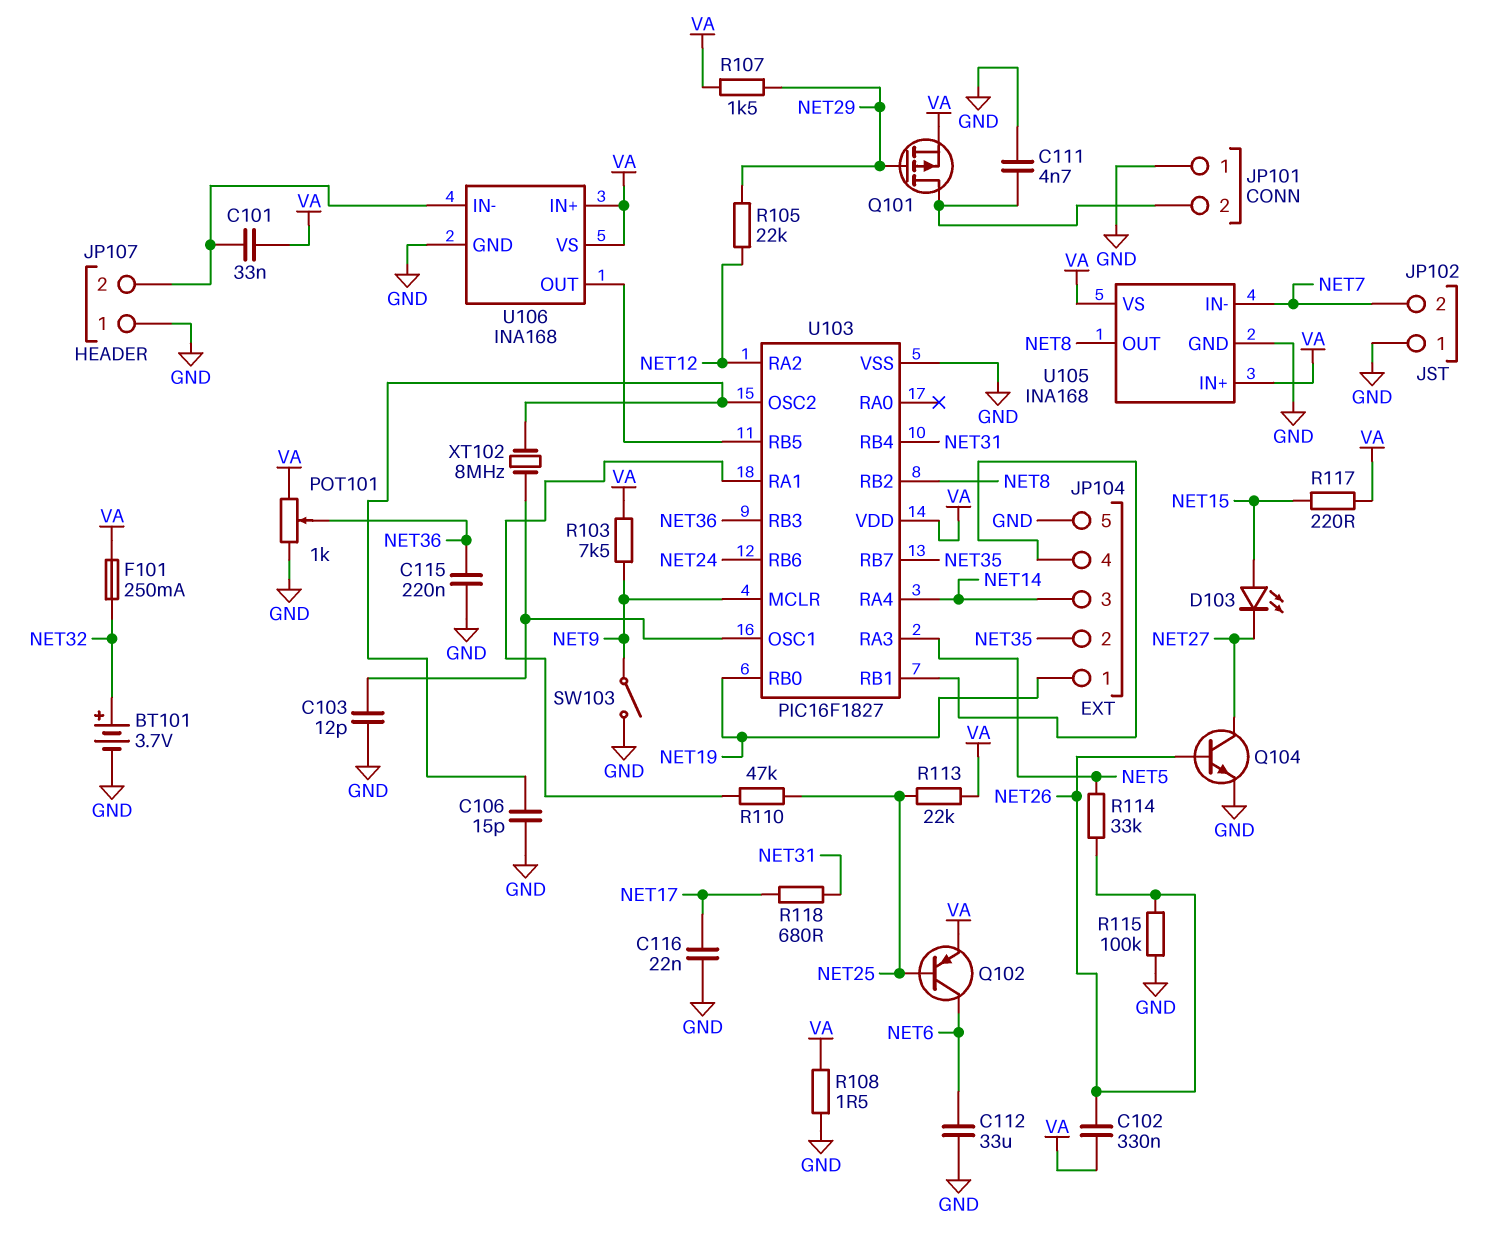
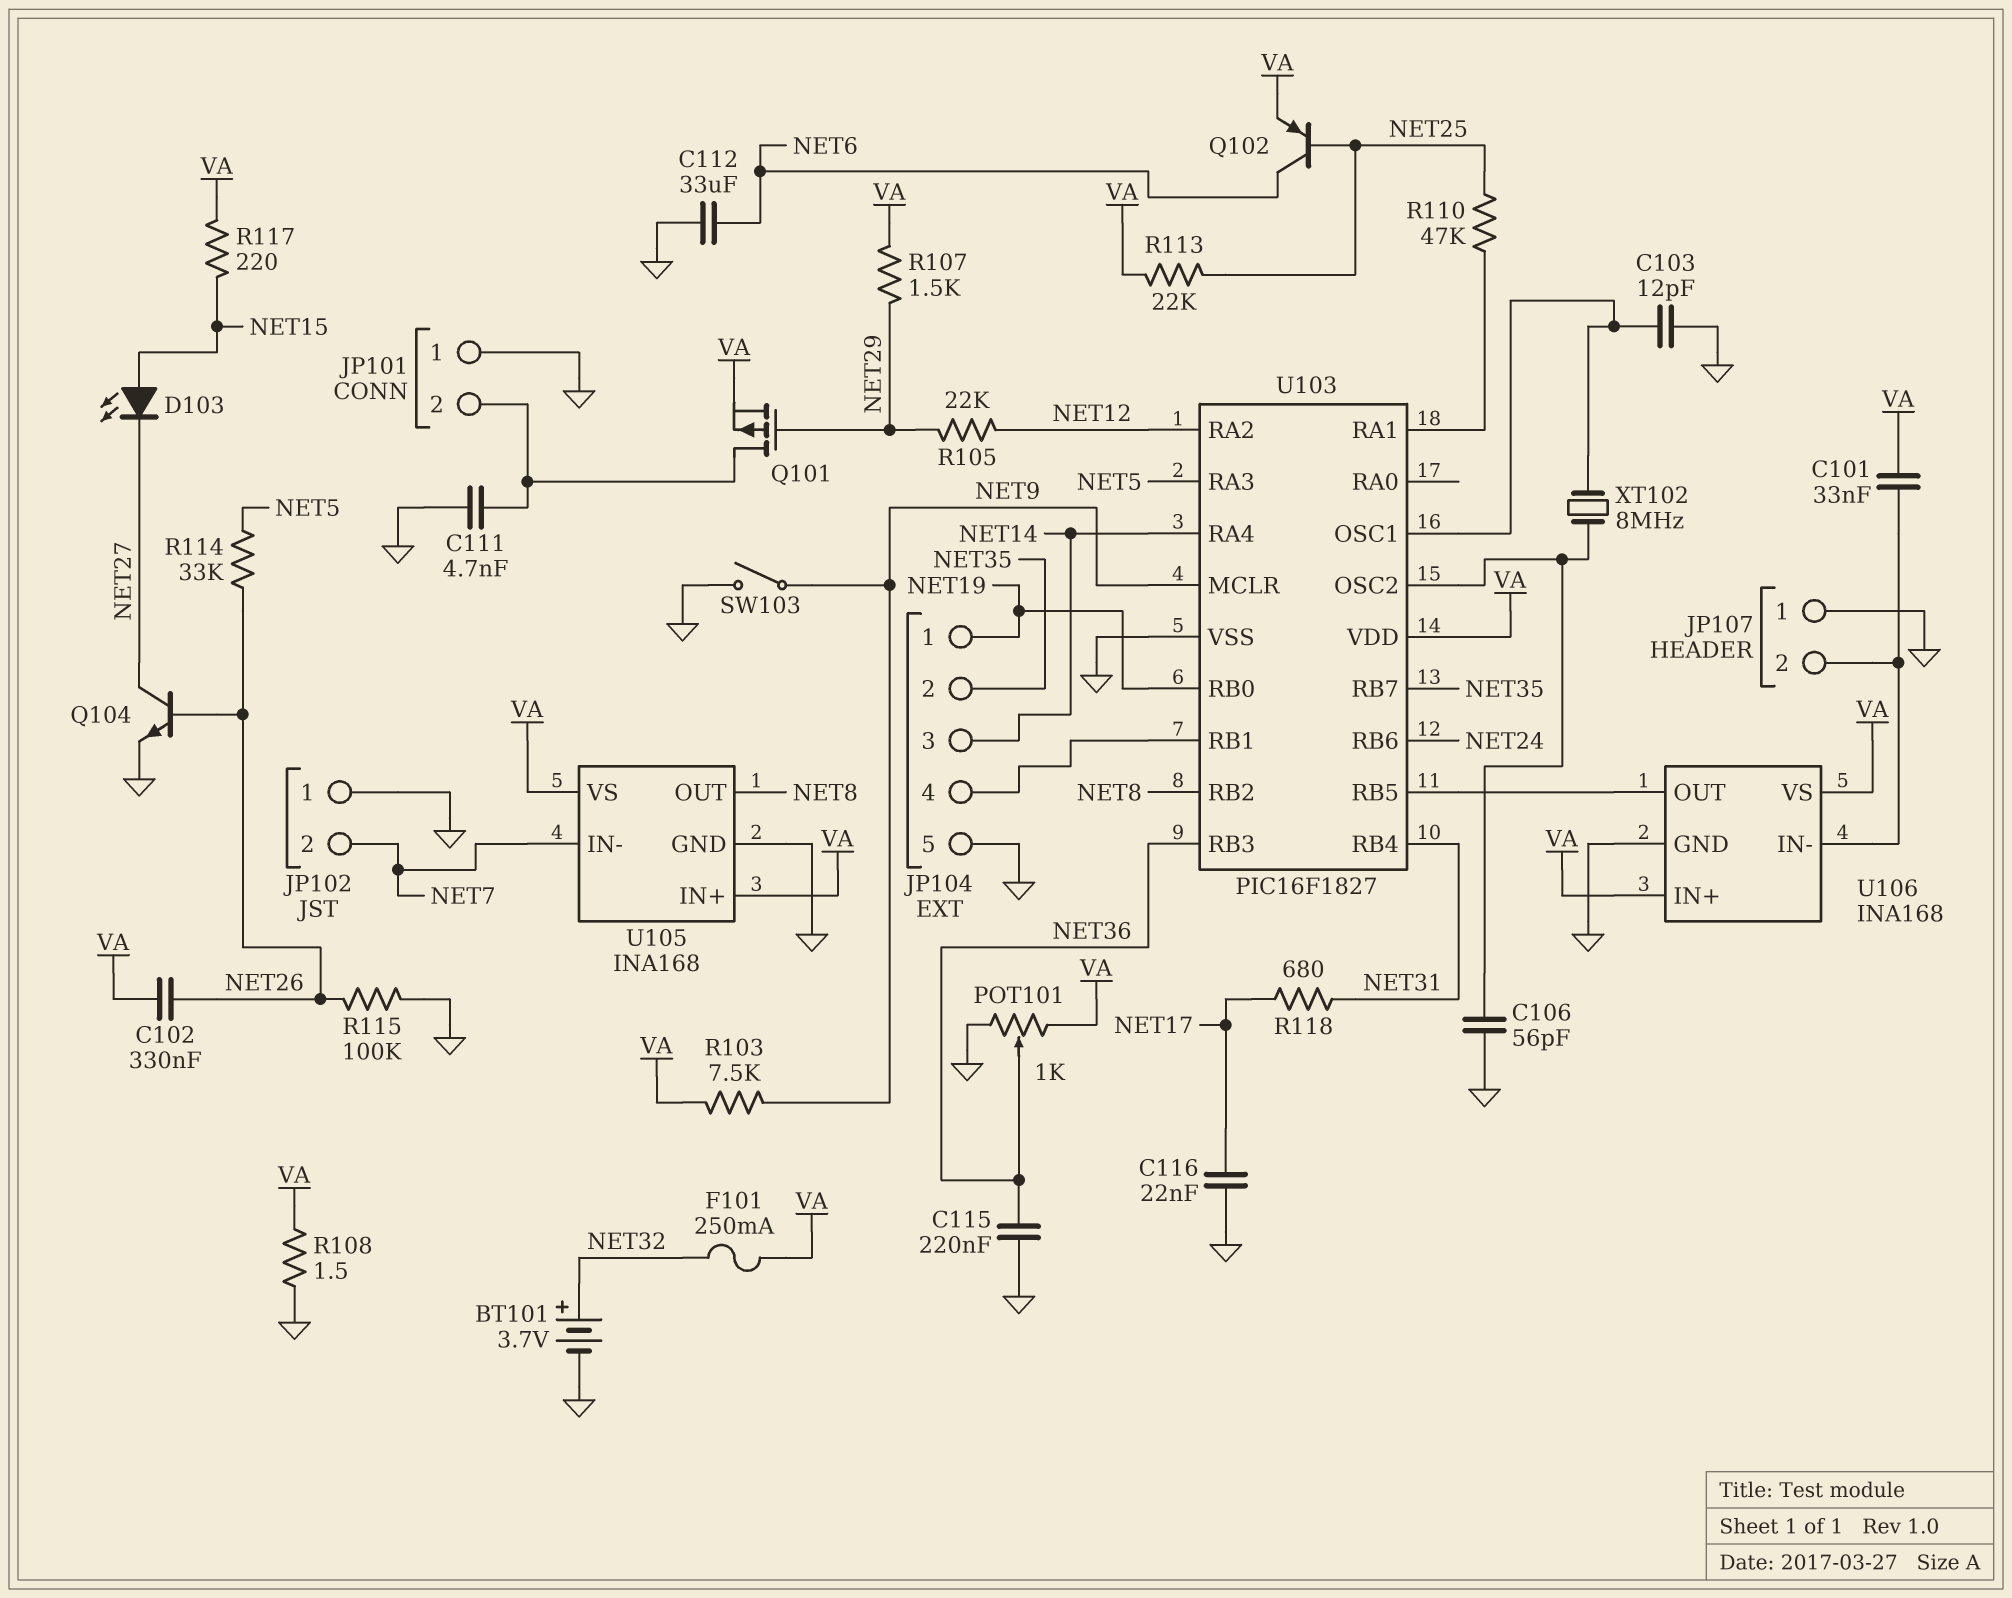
C106: 15pF (GND, U103/OSC2) -> 56pF (GND, U103/OSC2)

